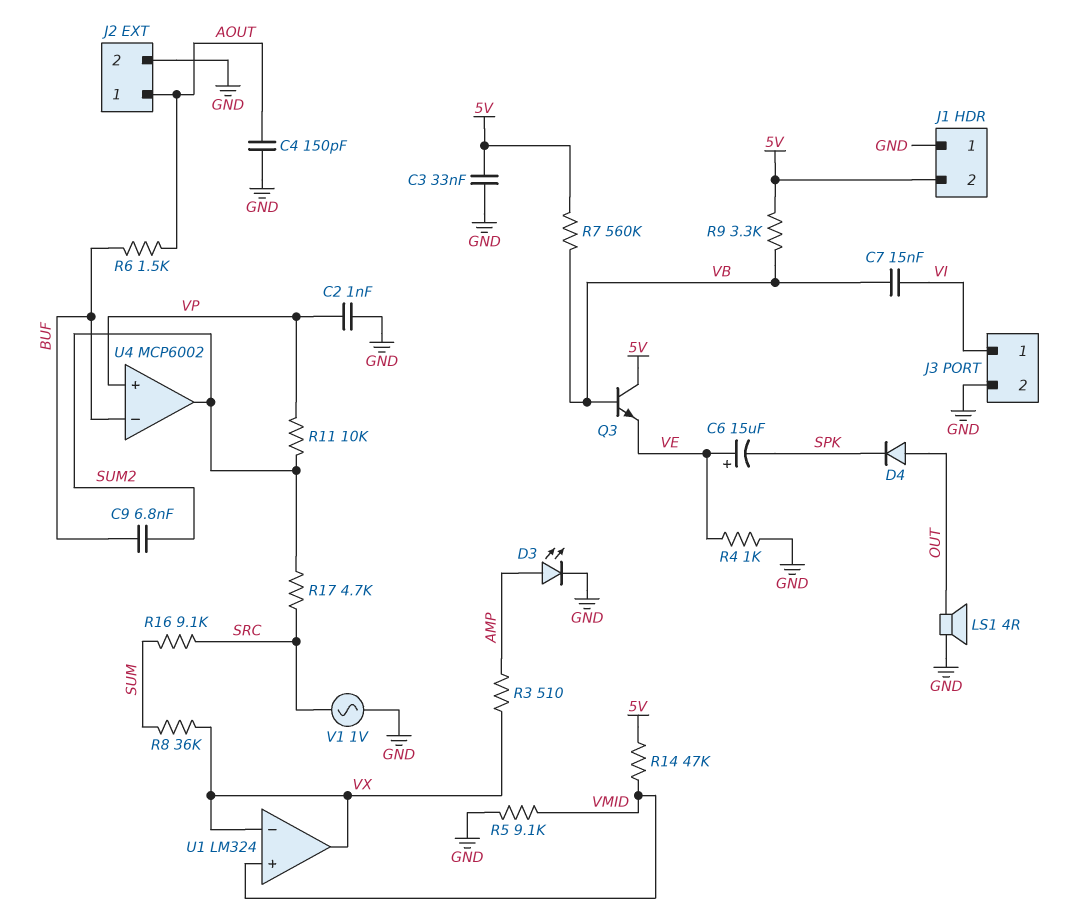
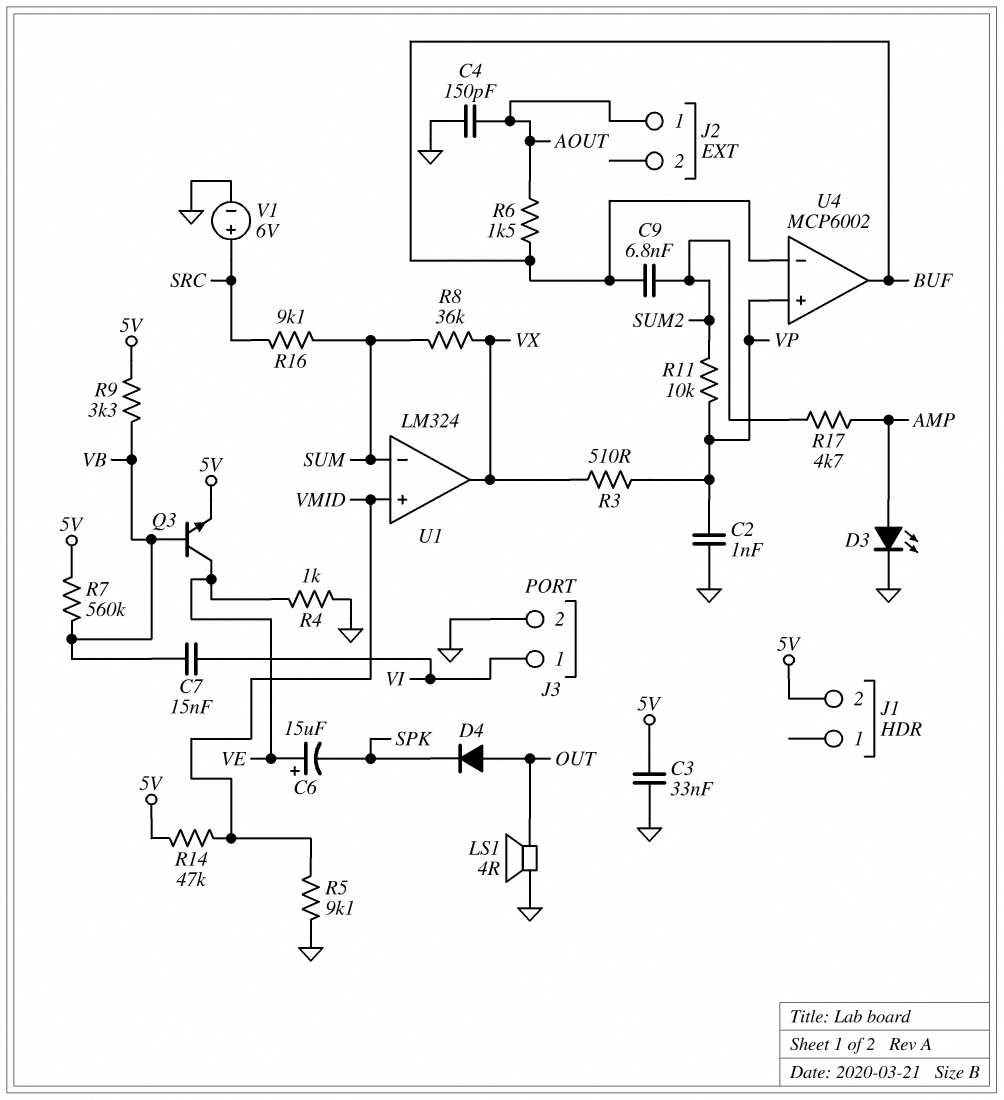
J1 pin 1: GND -> none
J2 pin 2: GND -> none
Q3: NPN (B VB, C 5V, E VE) -> NPN (B VB, C VE, E 5V)
R3: 510 (AMP, VX) -> 510 (VP, VX)
R17: 4.7k (SRC, SUM2) -> 4.7k (AMP, SUM2)
U1 pin in-: VX -> SUM
U4 pin out: SUM2 -> BUF
V1: AC 1V (GND, SRC) -> 6V (plus SRC, minus GND)

